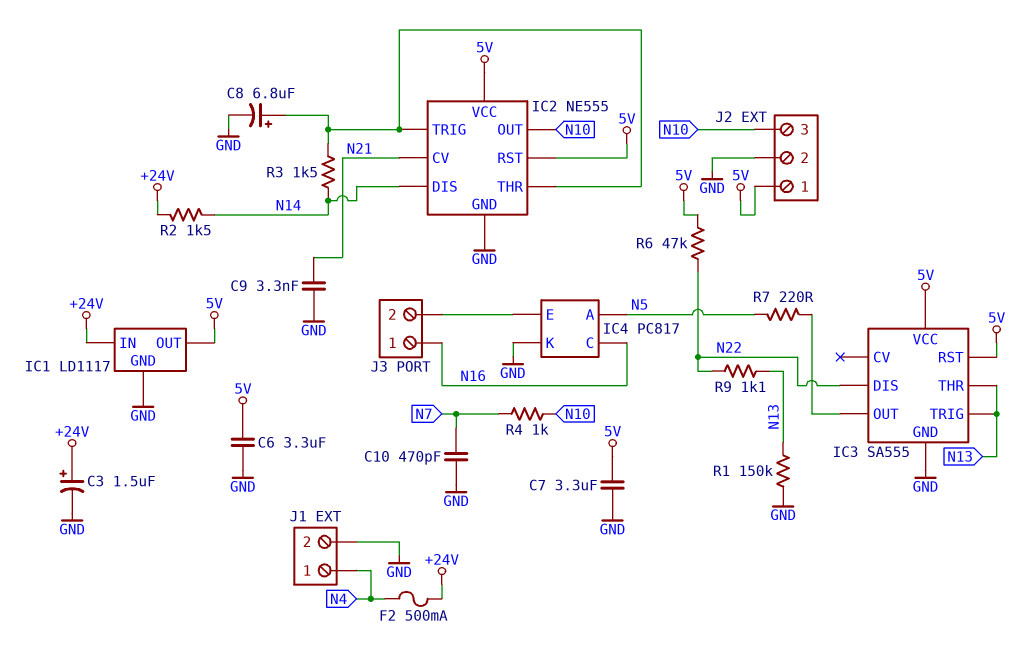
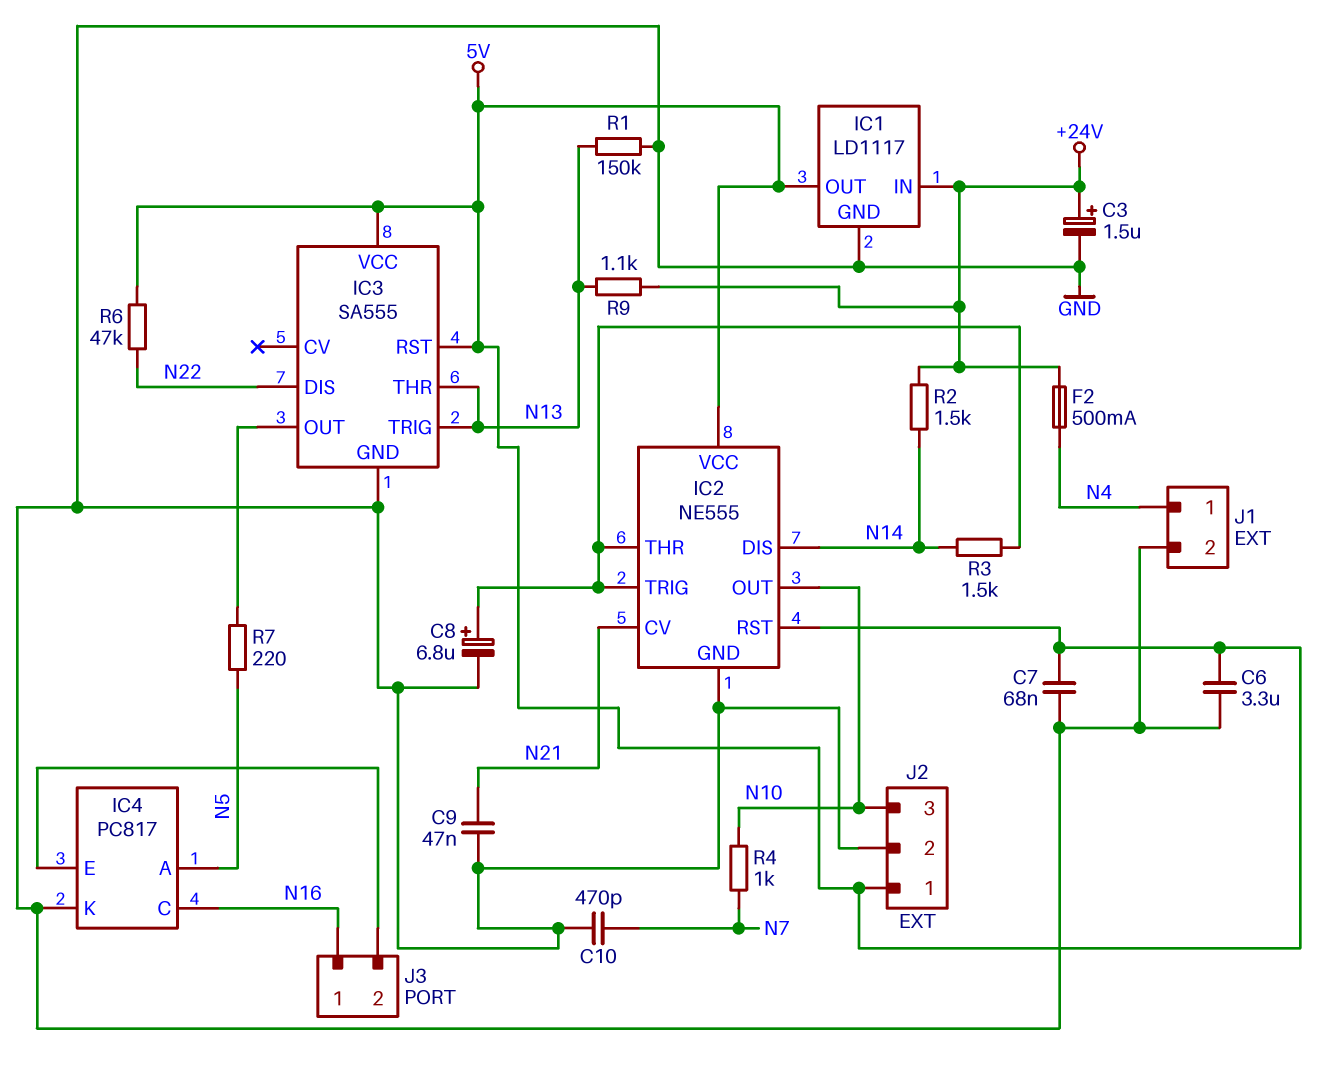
C7: 3.3uF (5V, GND) -> 68nF (5V, GND)
C9: 3.3nF (GND, N21) -> 47nF (GND, N21)
R9: 1.1k (N13, N22) -> 1.1k (+24V, N13)

